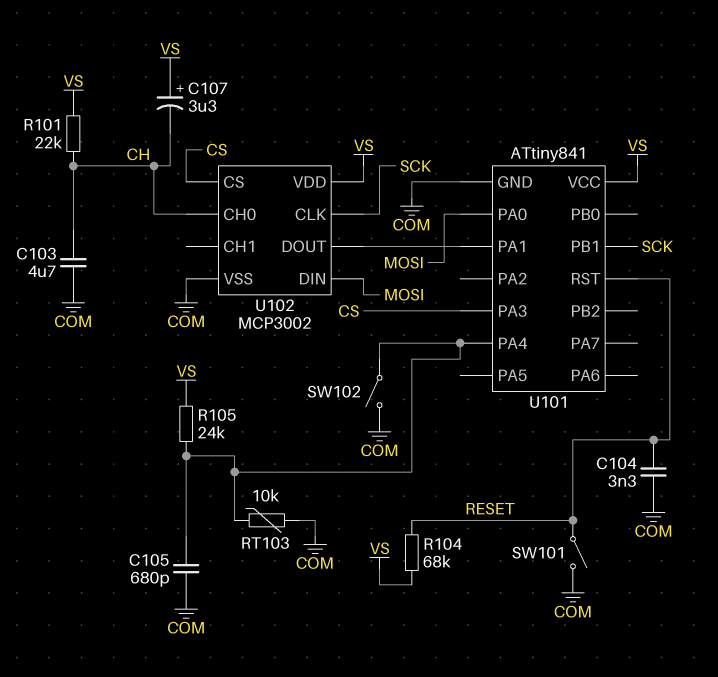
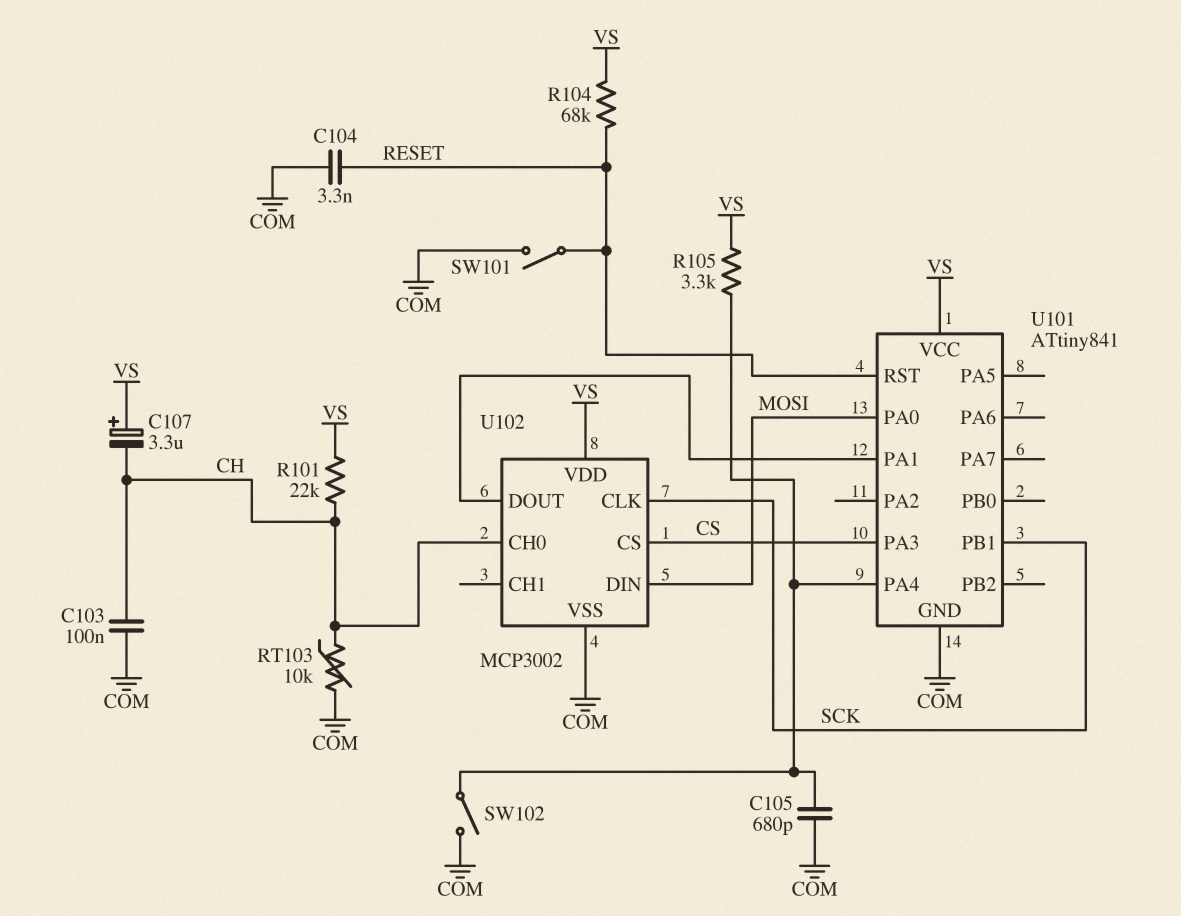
C103: 4.7uF (CH, COM) -> 100nF (CH, COM)
R105: 24k (U101/PA4, VS) -> 3.3k (U101/PA4, VS)
RT103: 10k (COM, U101/PA4) -> 10k (CH, COM)

